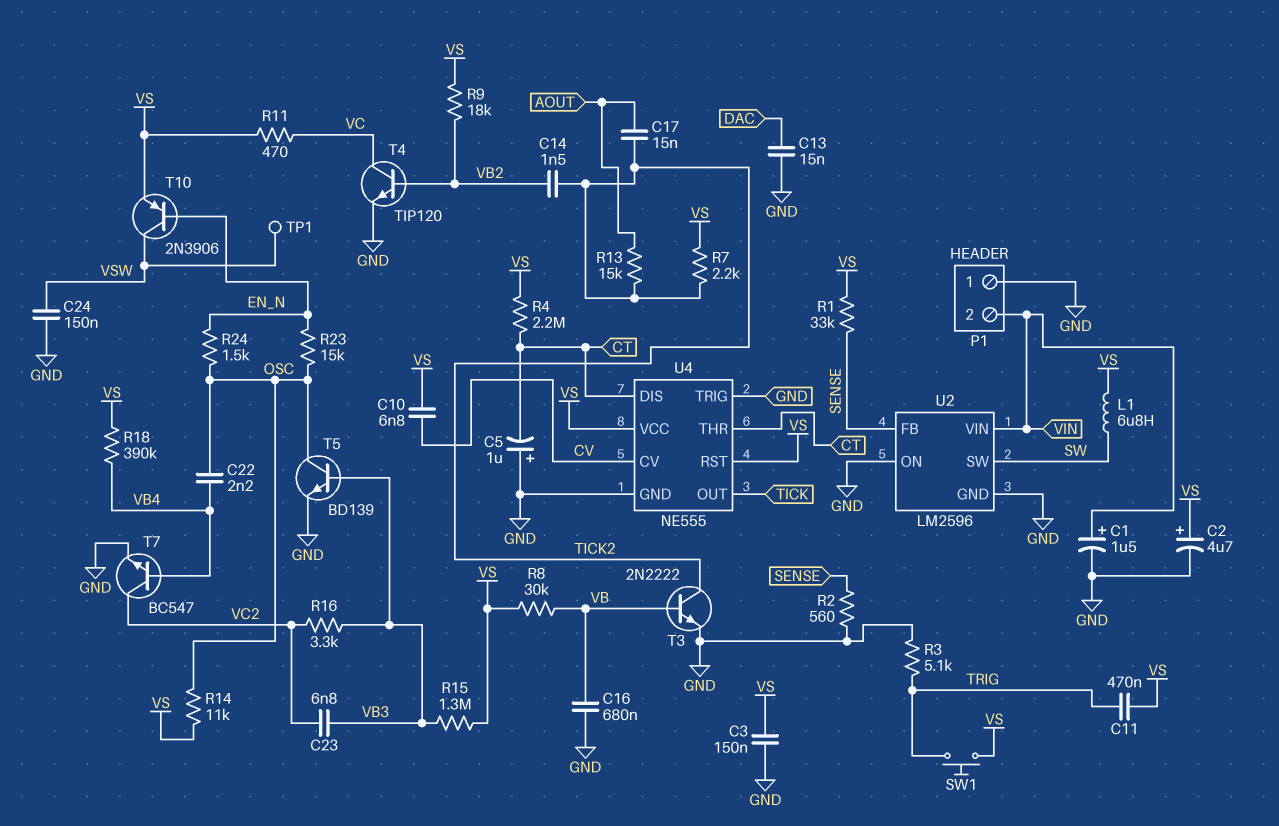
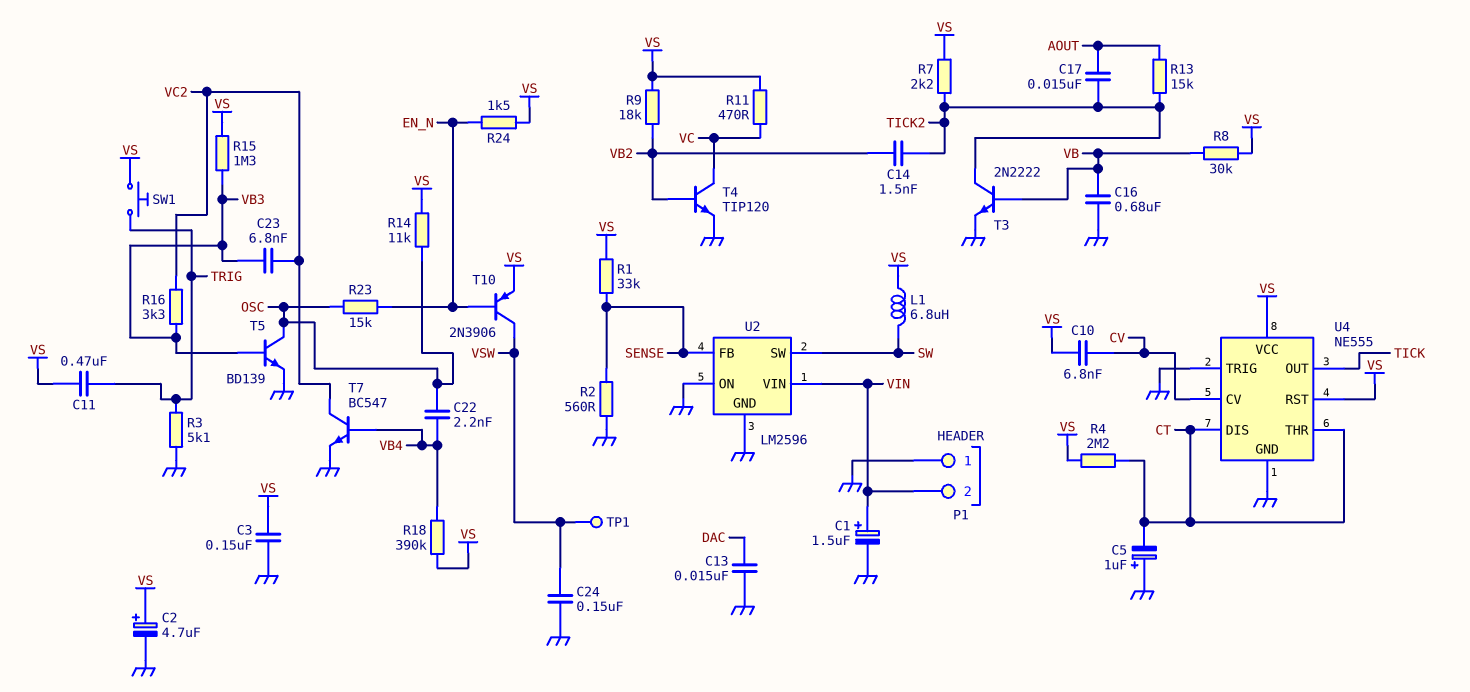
R24: 1.5k (EN_N, OSC) -> 1.5k (EN_N, VS)

